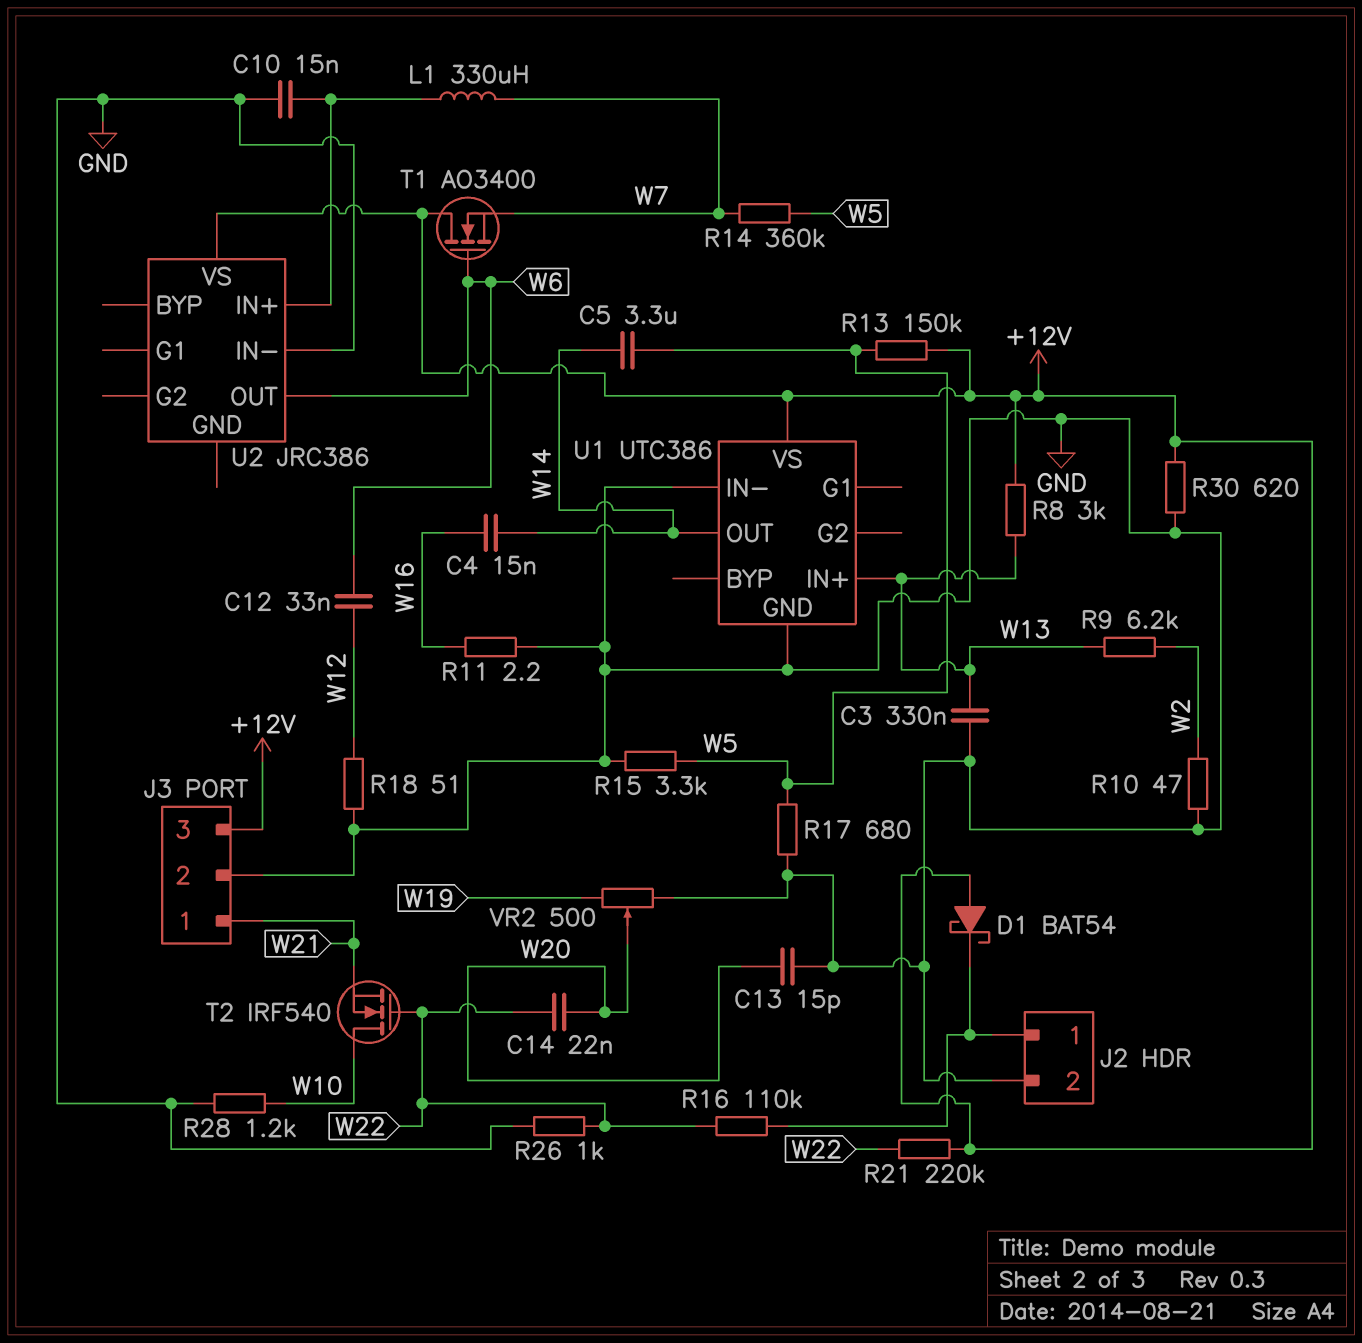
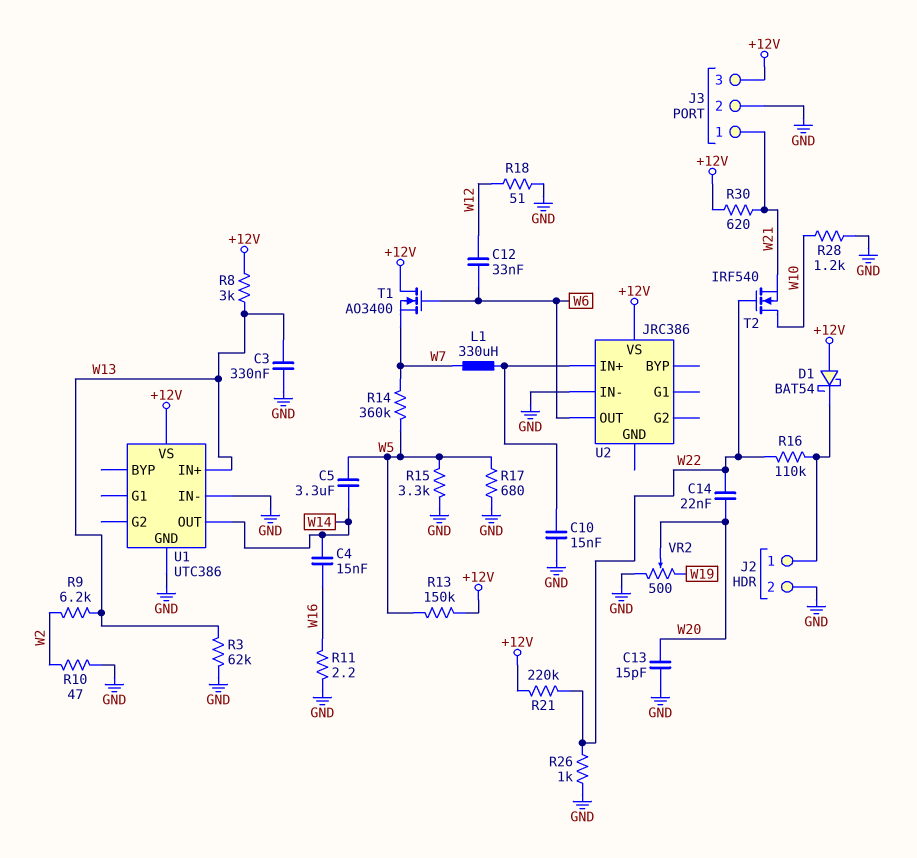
R3: none -> 62k (GND, W13)
R30: 620 (+12V, GND) -> 620 (+12V, W21)

